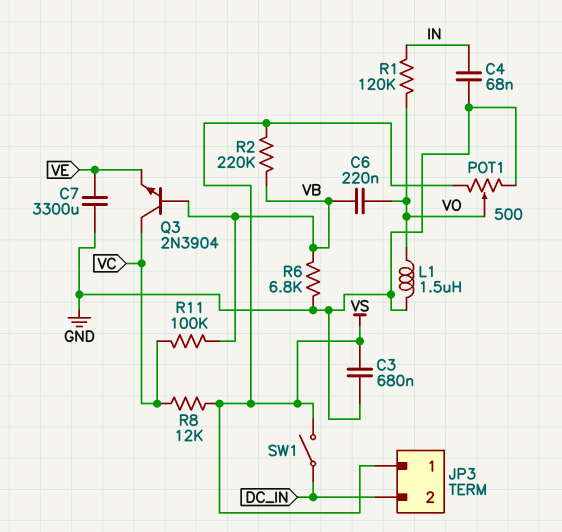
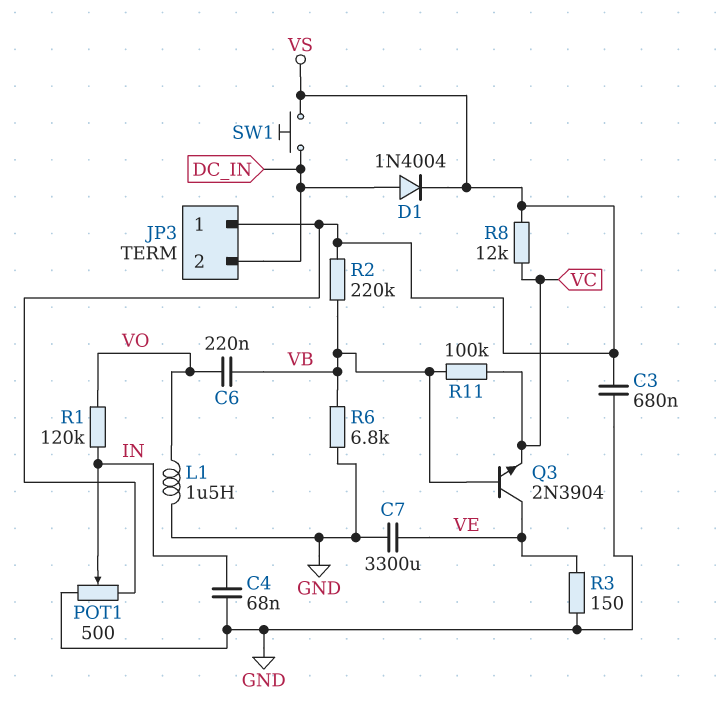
D1: none -> diode 1N4004 (A DC_IN, K VS)
POT1: 500 (GND, VS, wiper VO) -> 500 (GND, VS, wiper IN)
Q3: NPN 2N3904 (B VB, C VC, E VE) -> NPN 2N3904 (B VB, C VE, E VC)
R3: none -> 150 (GND, VE)
SW1: switch (DC_IN, VS) -> button (DC_IN, VS)

